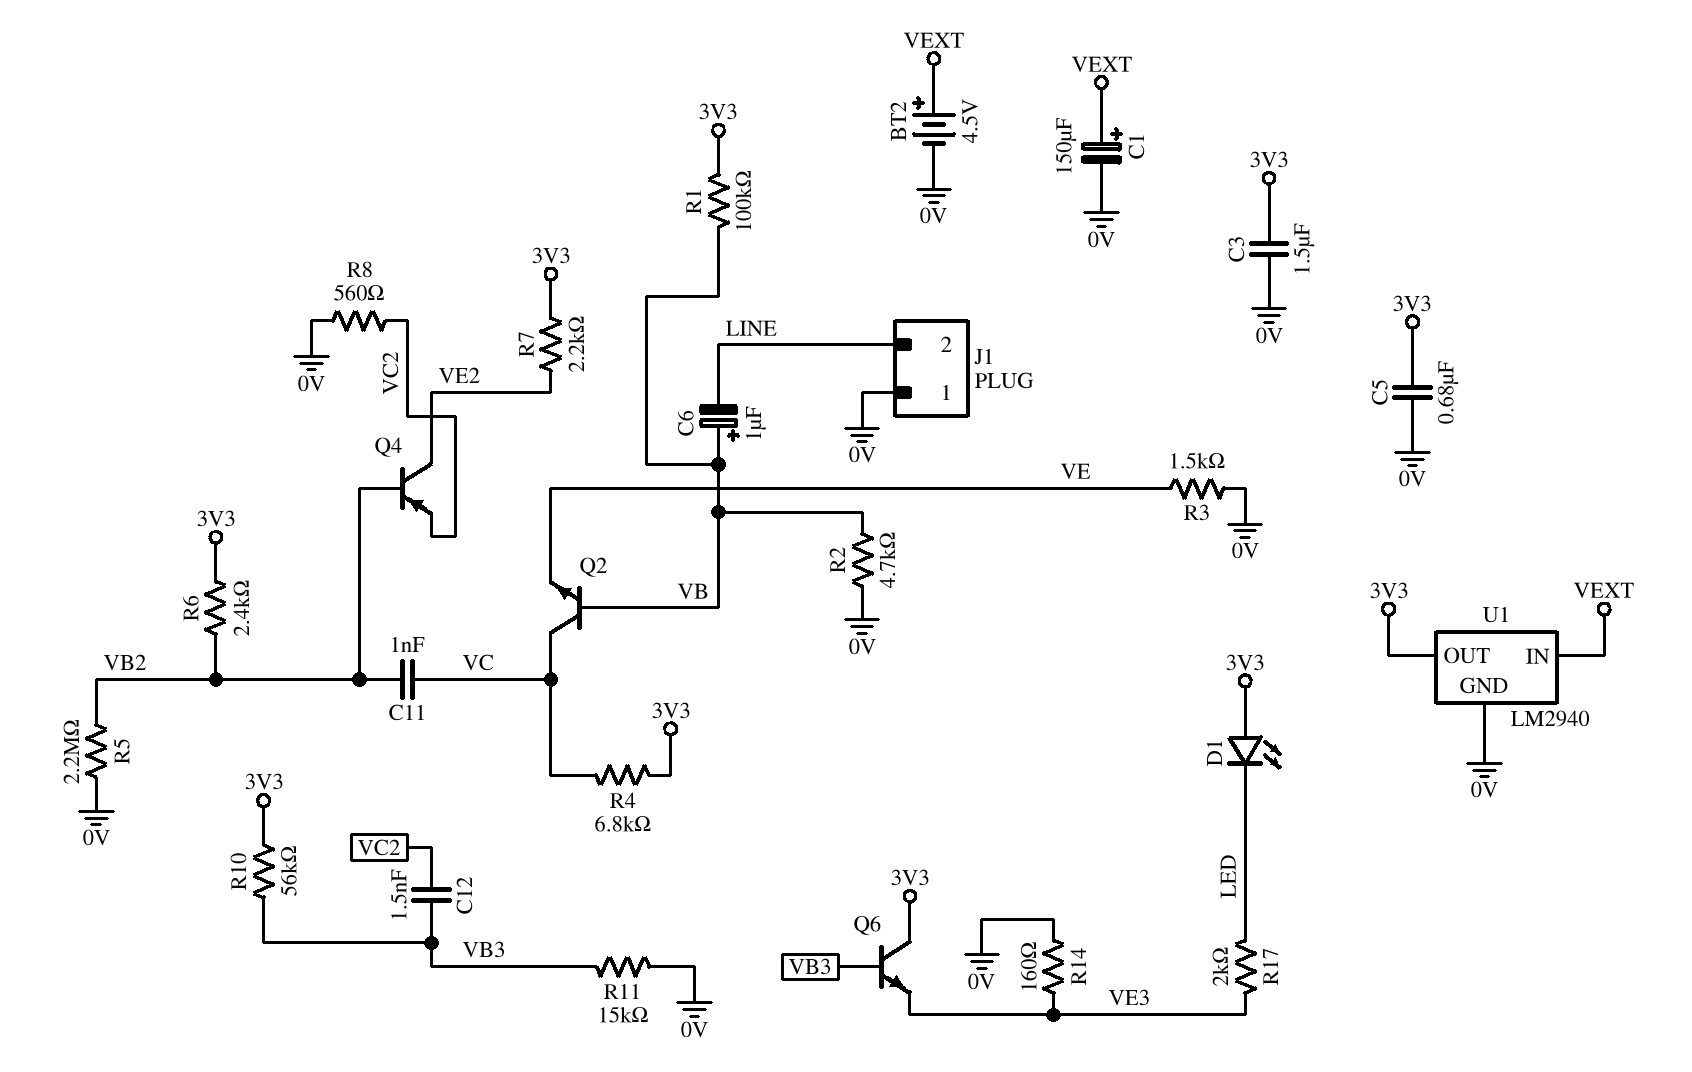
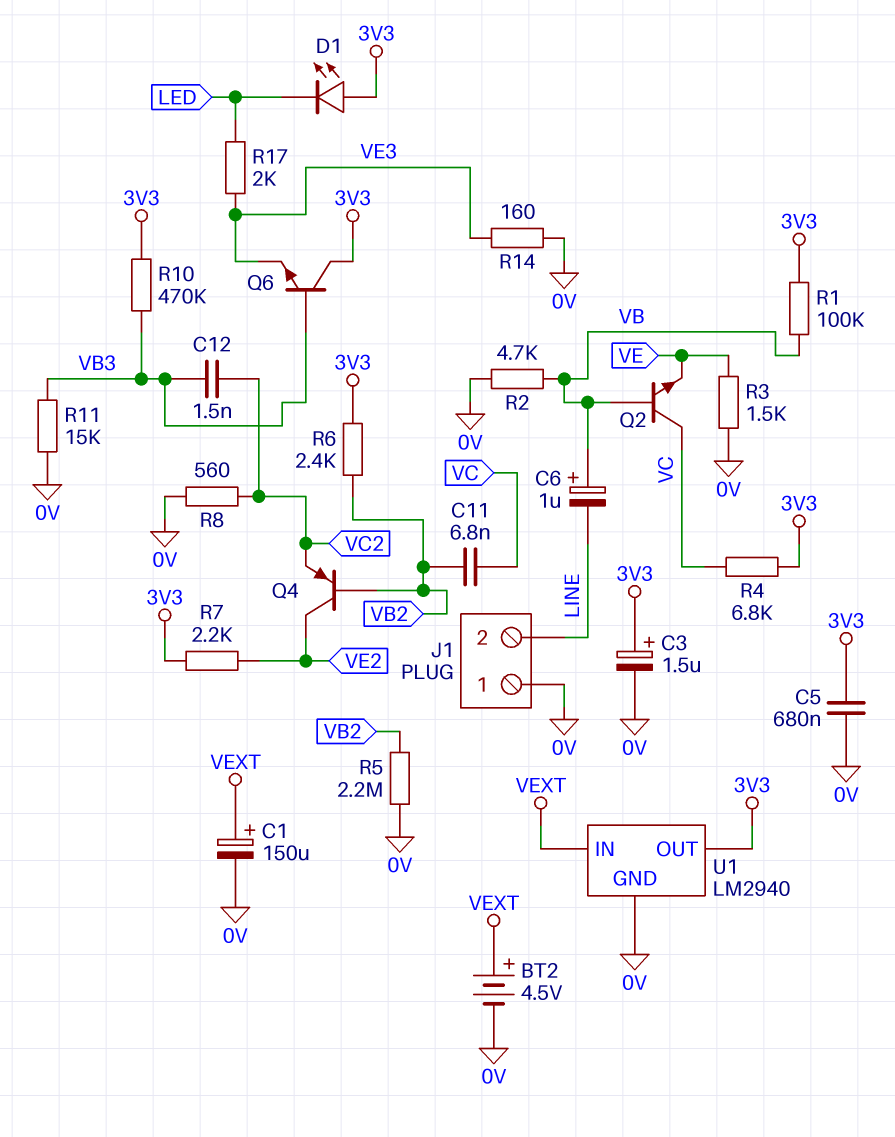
C3: 1.5uF (0V, 3V3) -> 1.5uF (plus 3V3, minus 0V)
C11: 1nF (VB2, VC) -> 6.8nF (VB2, VC)
R10: 56k (3V3, VB3) -> 470k (3V3, VB3)

